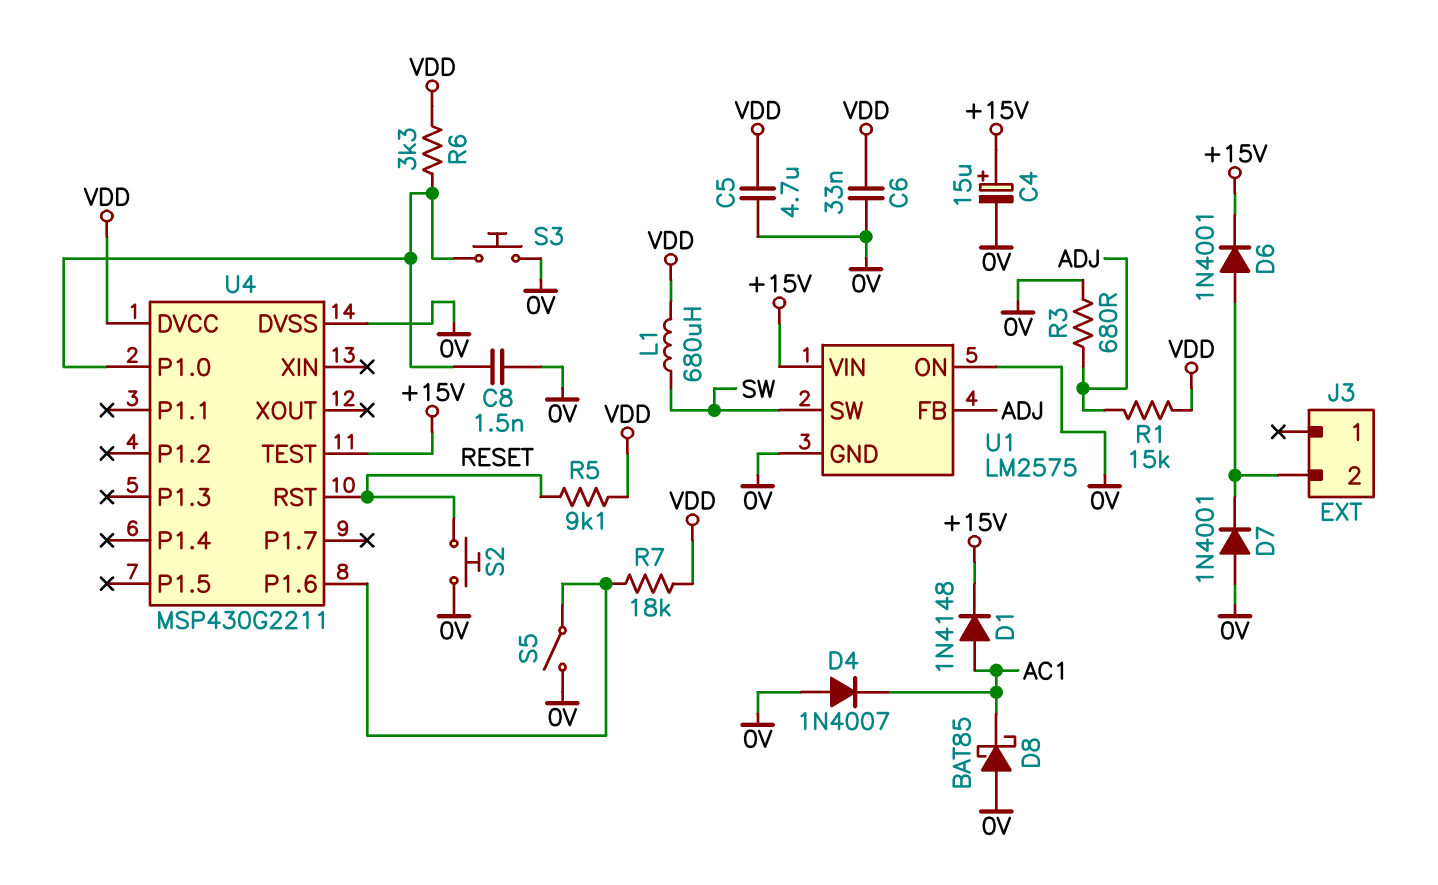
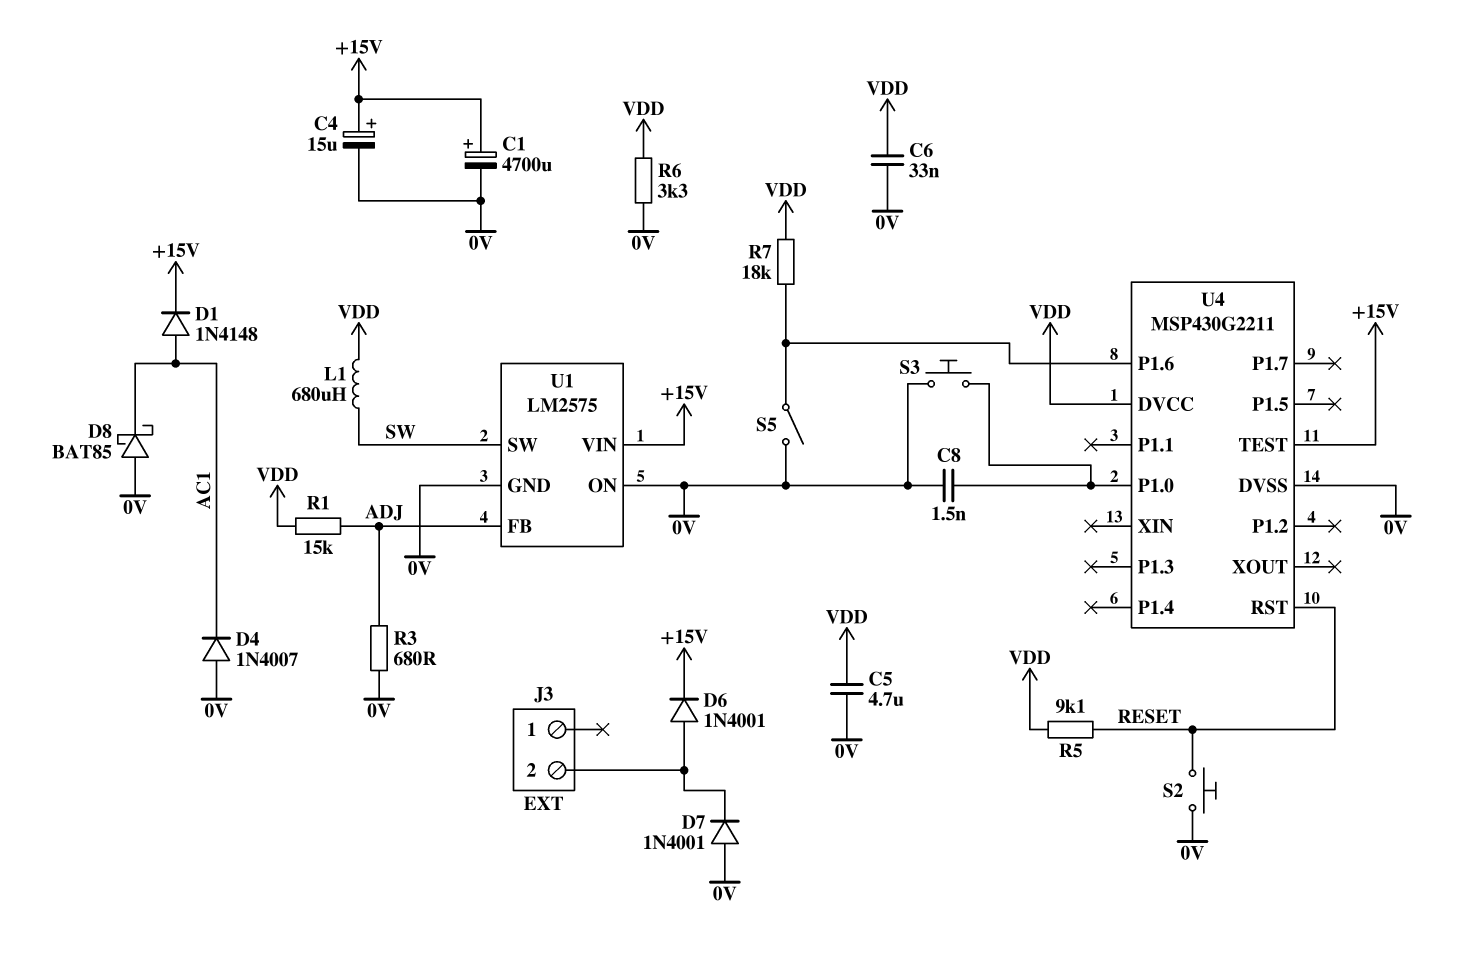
C1: none -> 4700uF (plus +15V, minus 0V)
R6: 3.3k (U4/P1.0, VDD) -> 3.3k (0V, VDD)

